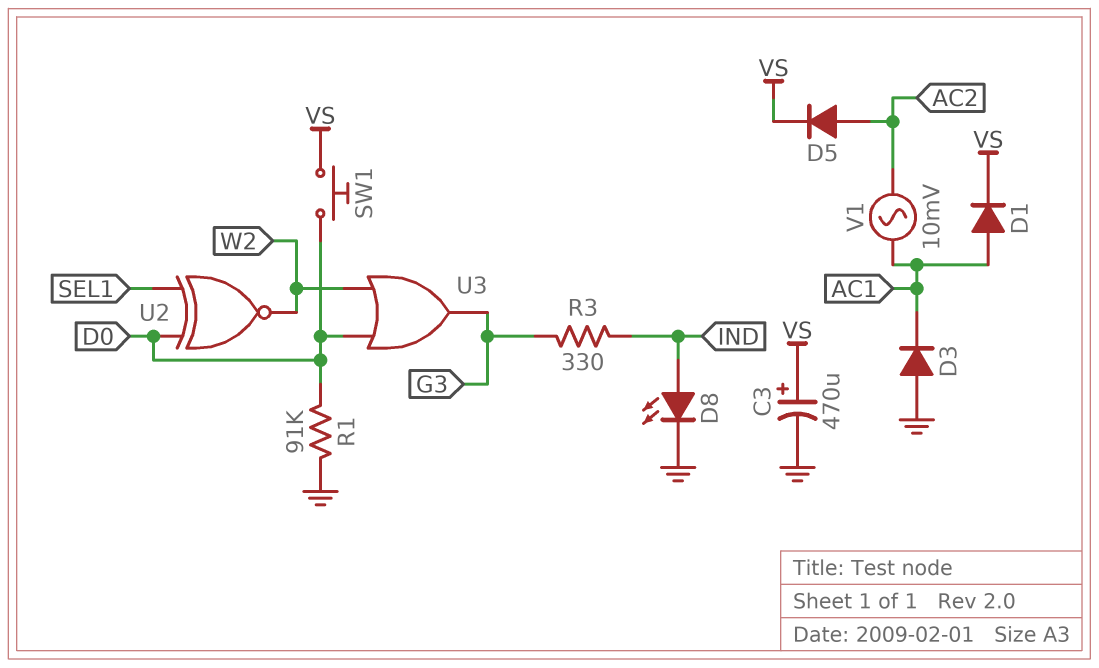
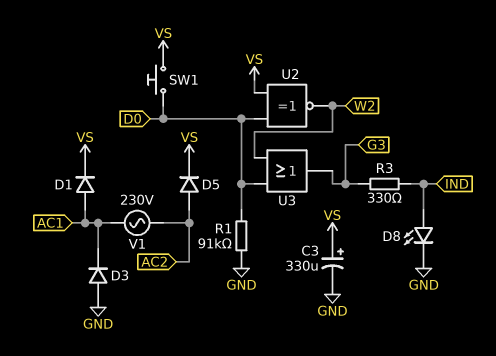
C3: 470uF (plus VS, minus GND) -> 330uF (plus VS, minus GND)
U2: XNOR (in D0, in SEL1, out W2) -> XNOR (in D0, in VS, out W2)
V1: AC 10mV (AC1, AC2) -> AC 230V (AC1, AC2)

